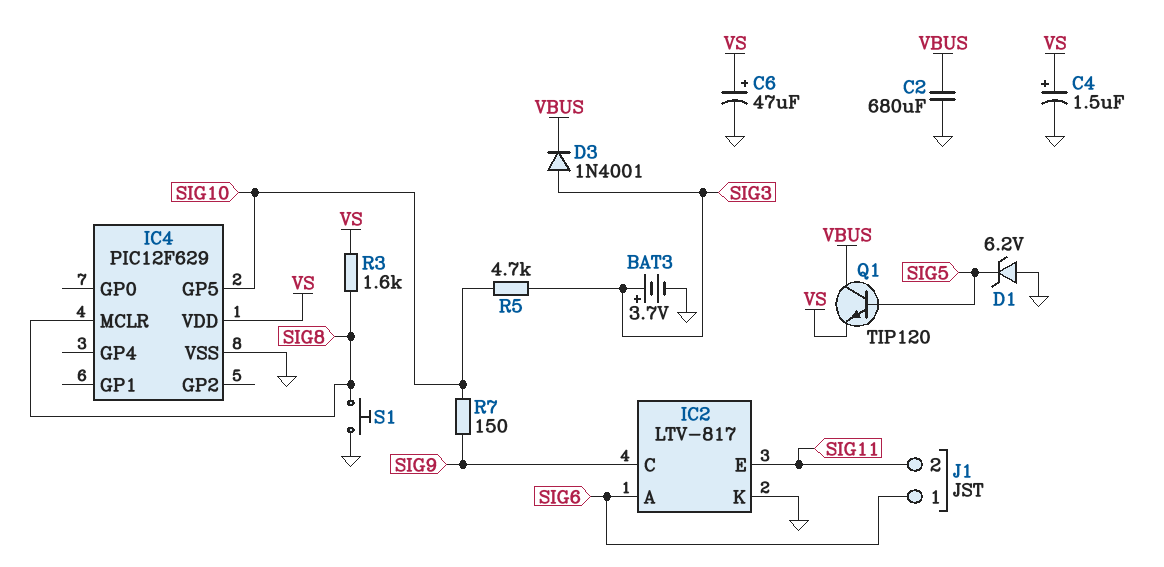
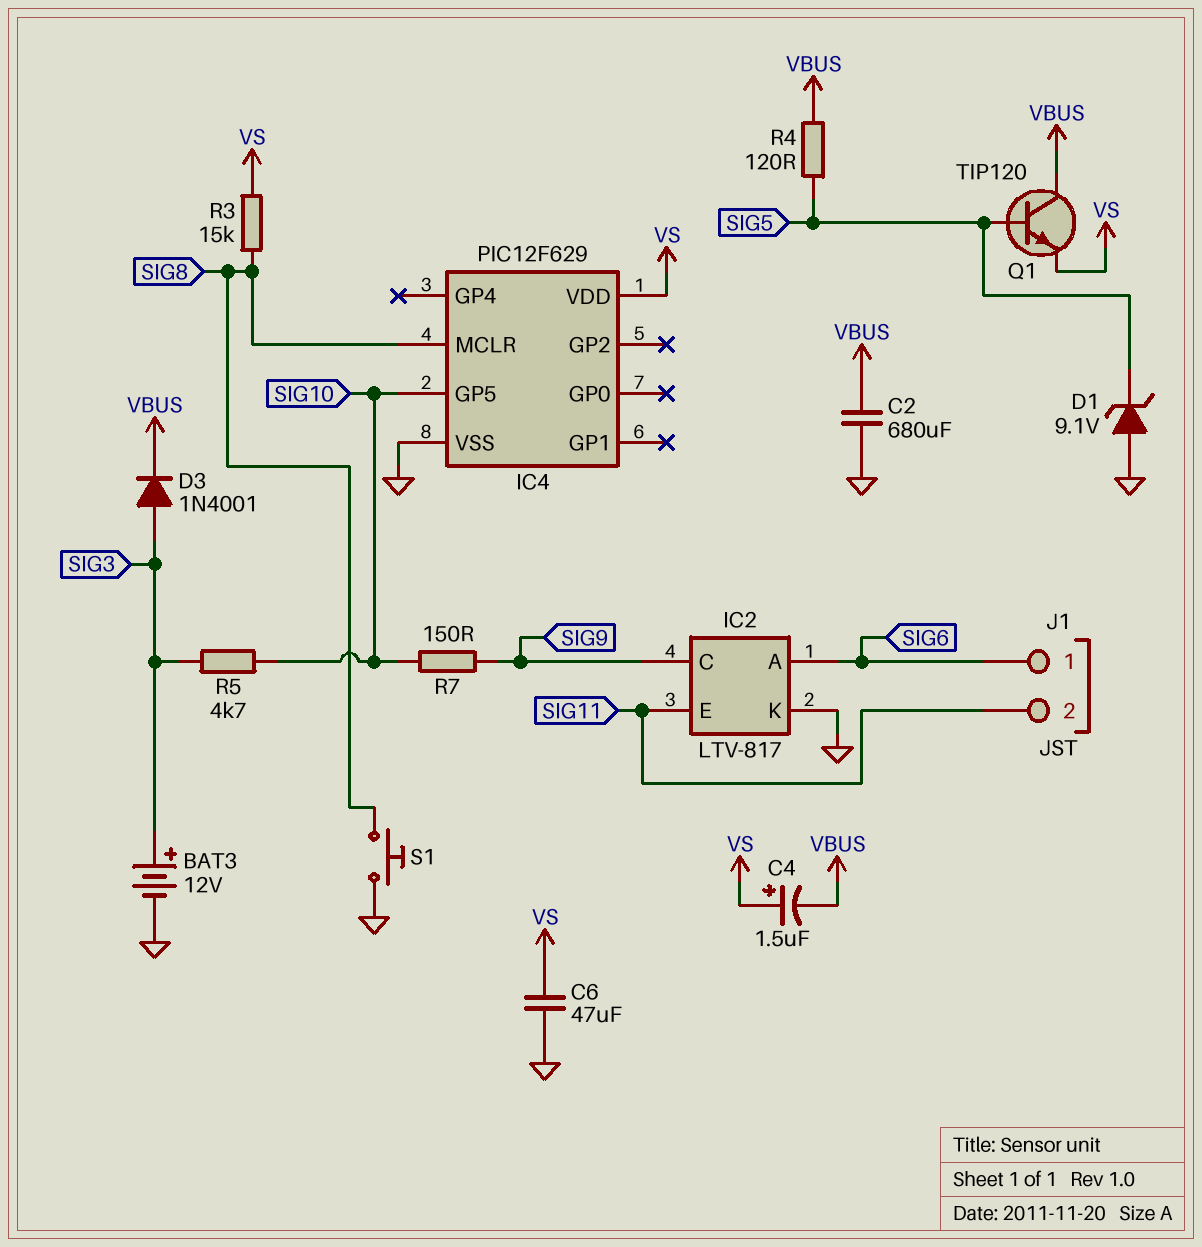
BAT3: 3.7V (plus SIG3, minus GND) -> 12V (plus SIG3, minus GND)
C4: 1.5uF (plus VS, minus GND) -> 1.5uF (plus VS, minus VBUS)
C6: 47uF (plus VS, minus GND) -> 47uF (GND, VS)
D1: zener 6.2V (A GND, K SIG5) -> zener 9.1V (A GND, K SIG5)
R3: 1.6k (SIG8, VS) -> 15k (SIG8, VS)
R4: none -> 120 (SIG5, VBUS)

